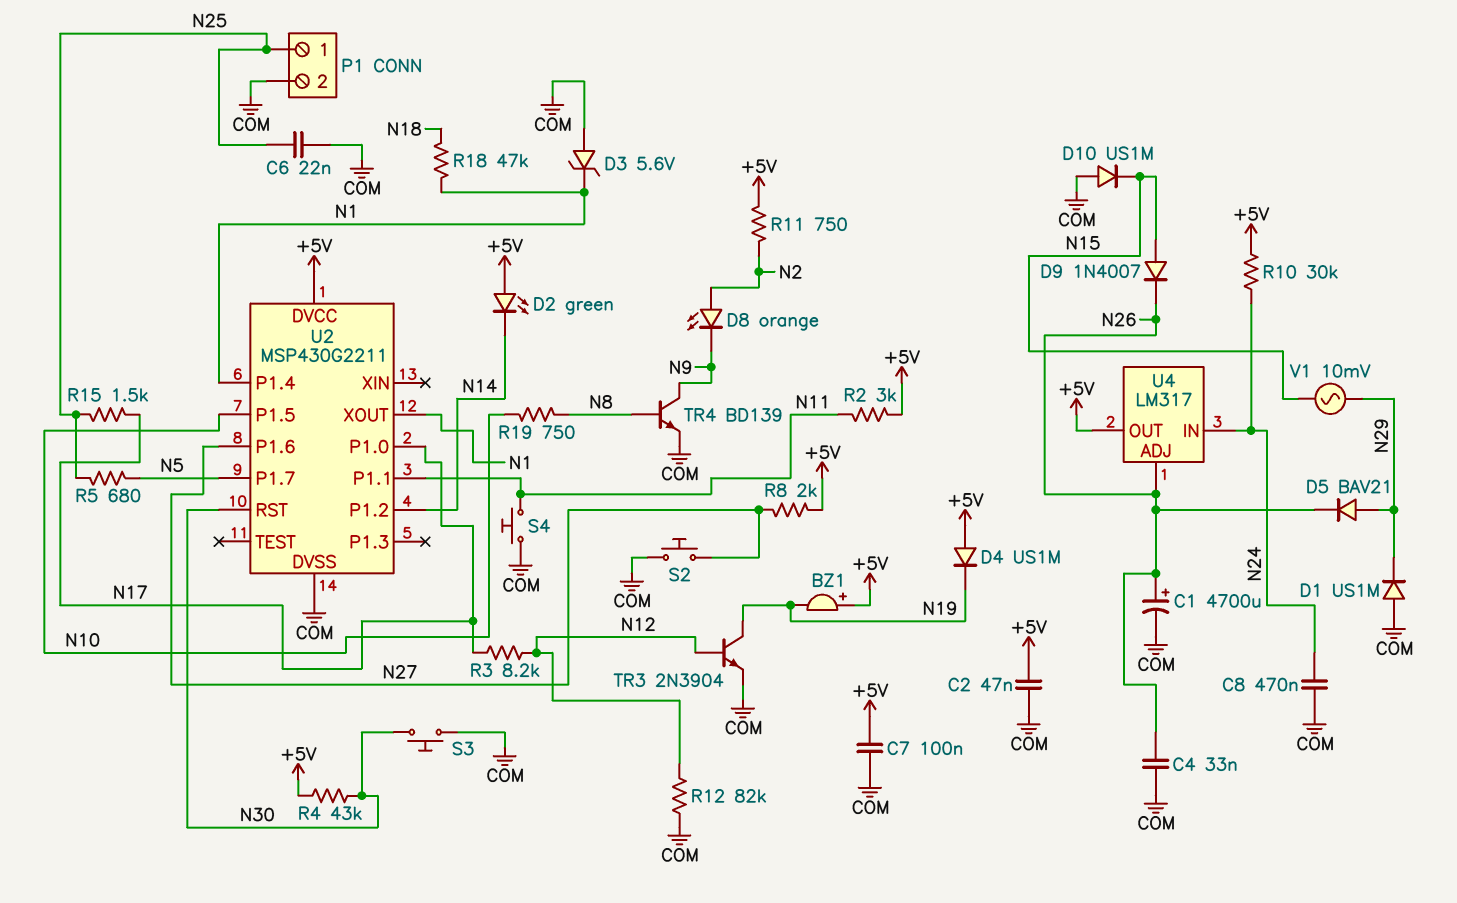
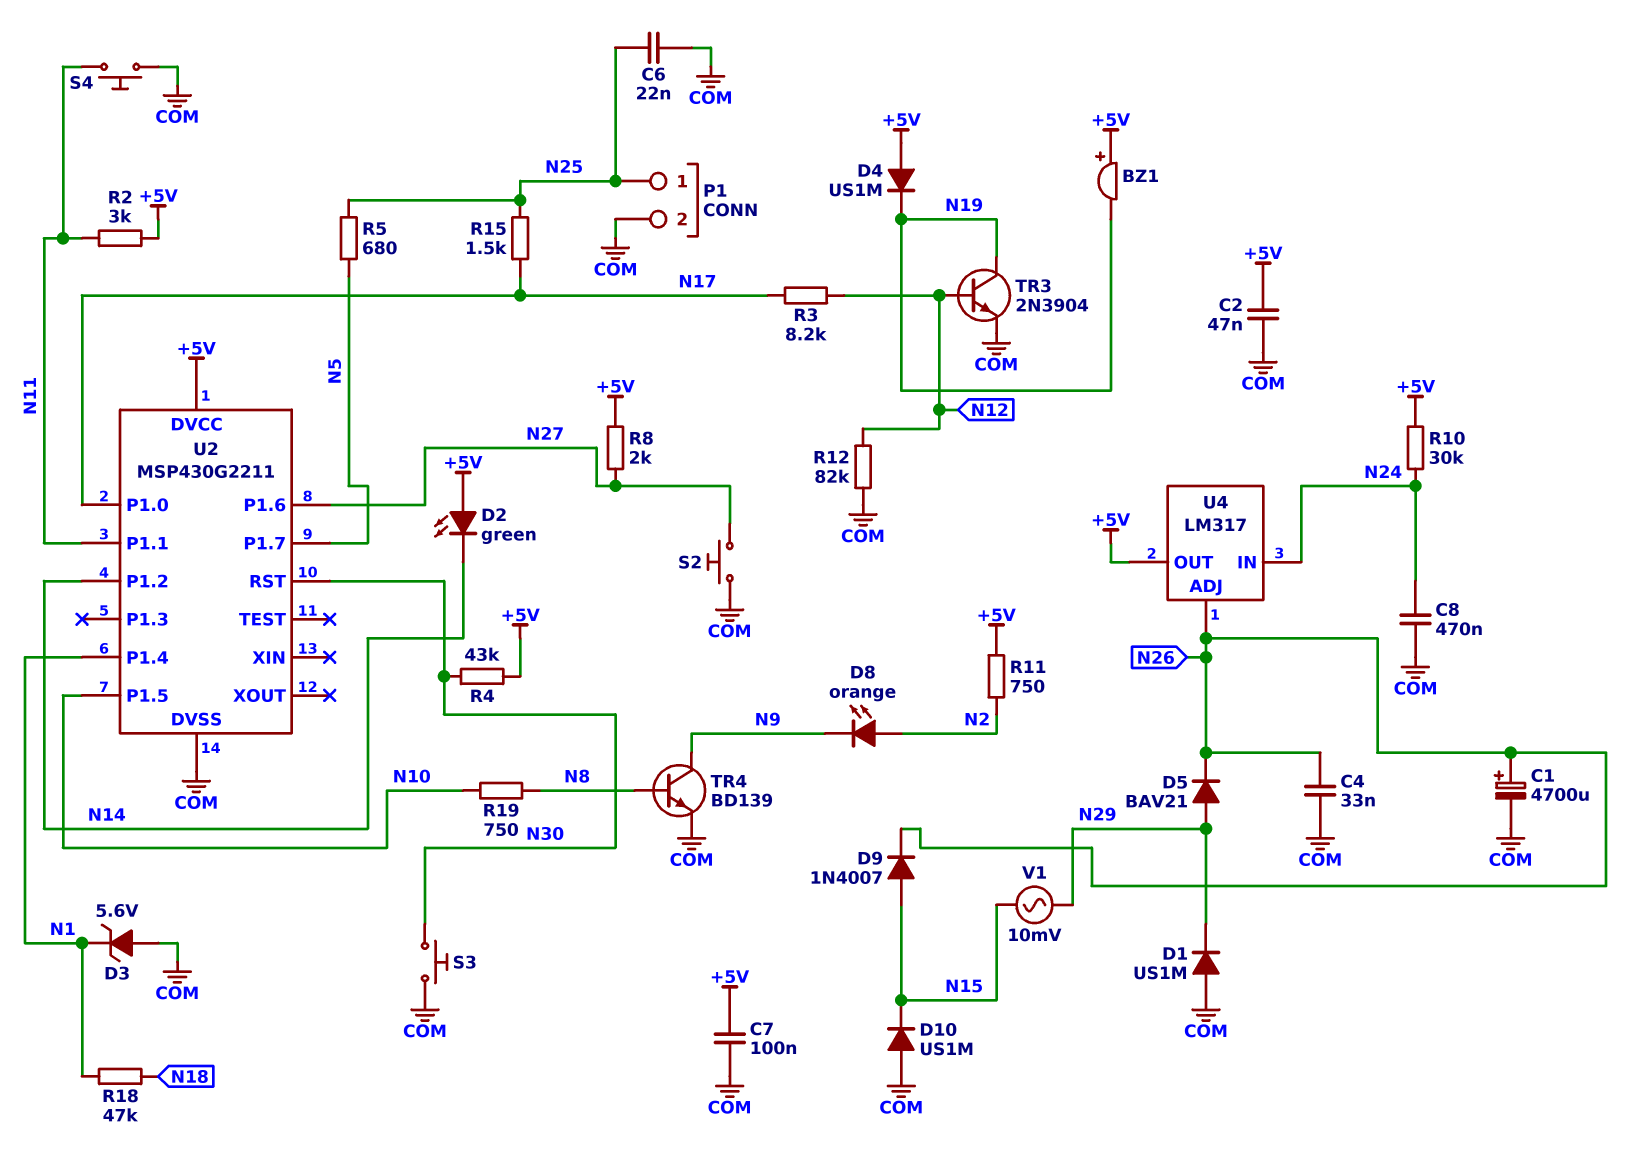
U2 pin XOUT: N1 -> none

